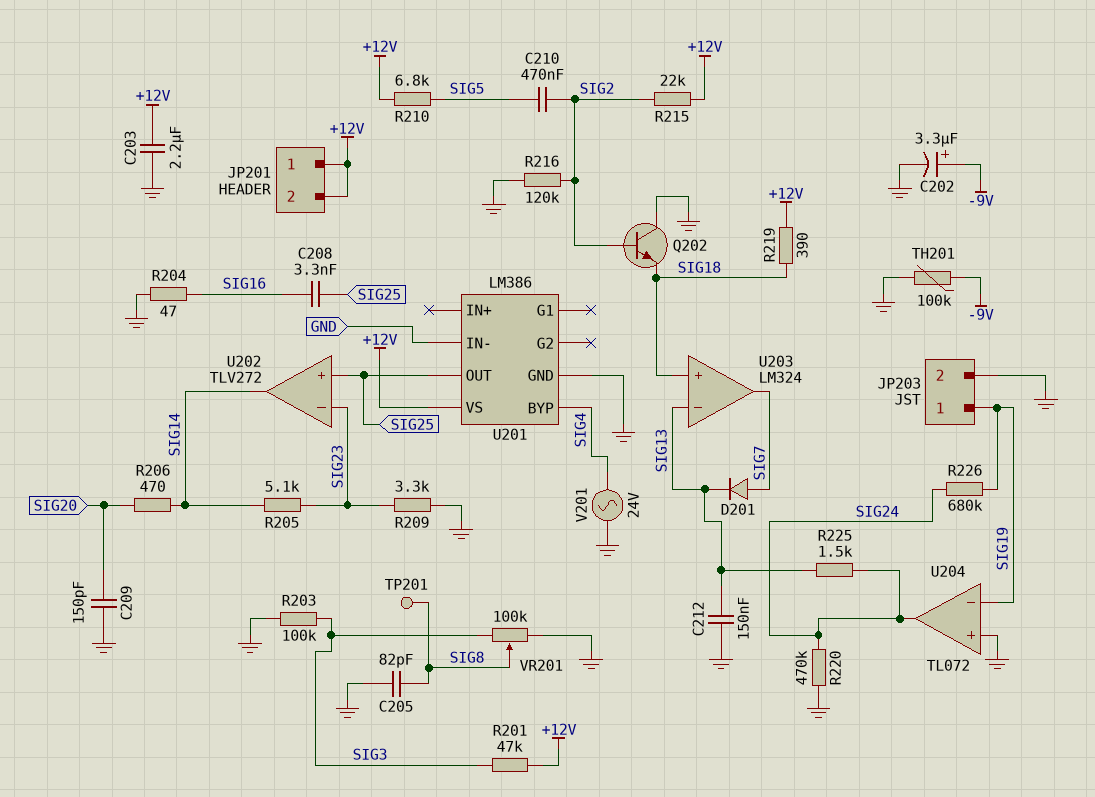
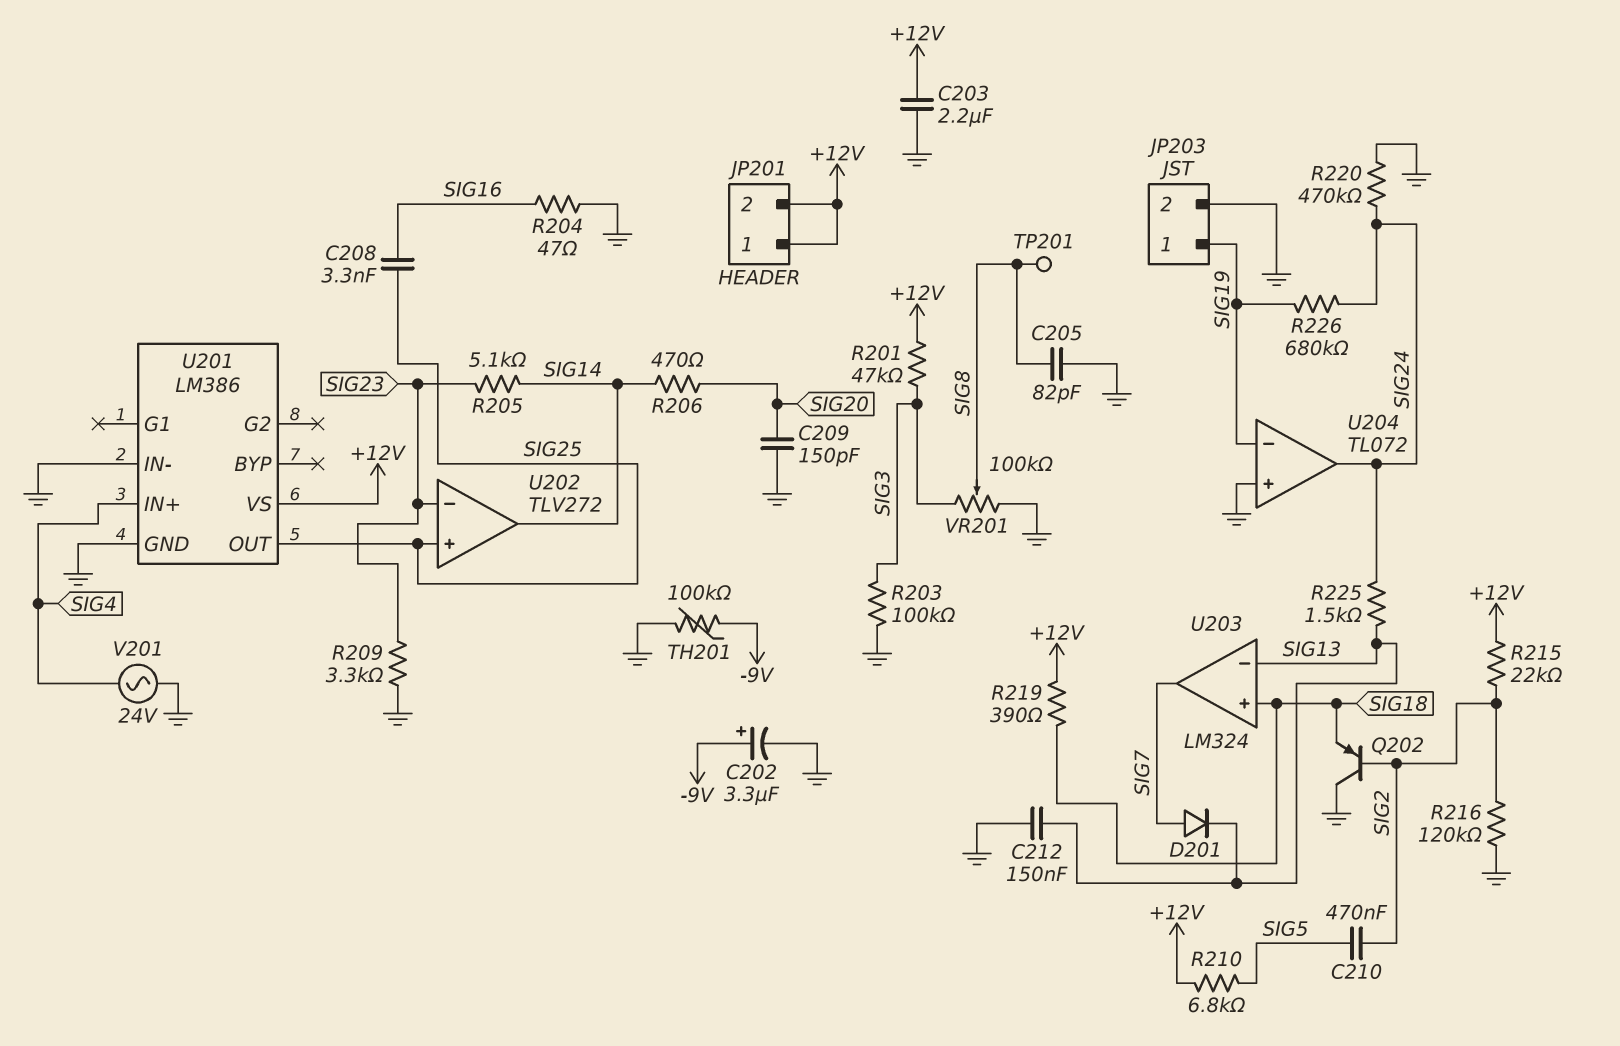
Q202: NPN (B SIG2, C GND, E SIG18) -> PNP (B SIG2, C GND, E SIG18)
U201 pin BYP: SIG4 -> none
U201 pin IN+: none -> SIG4

